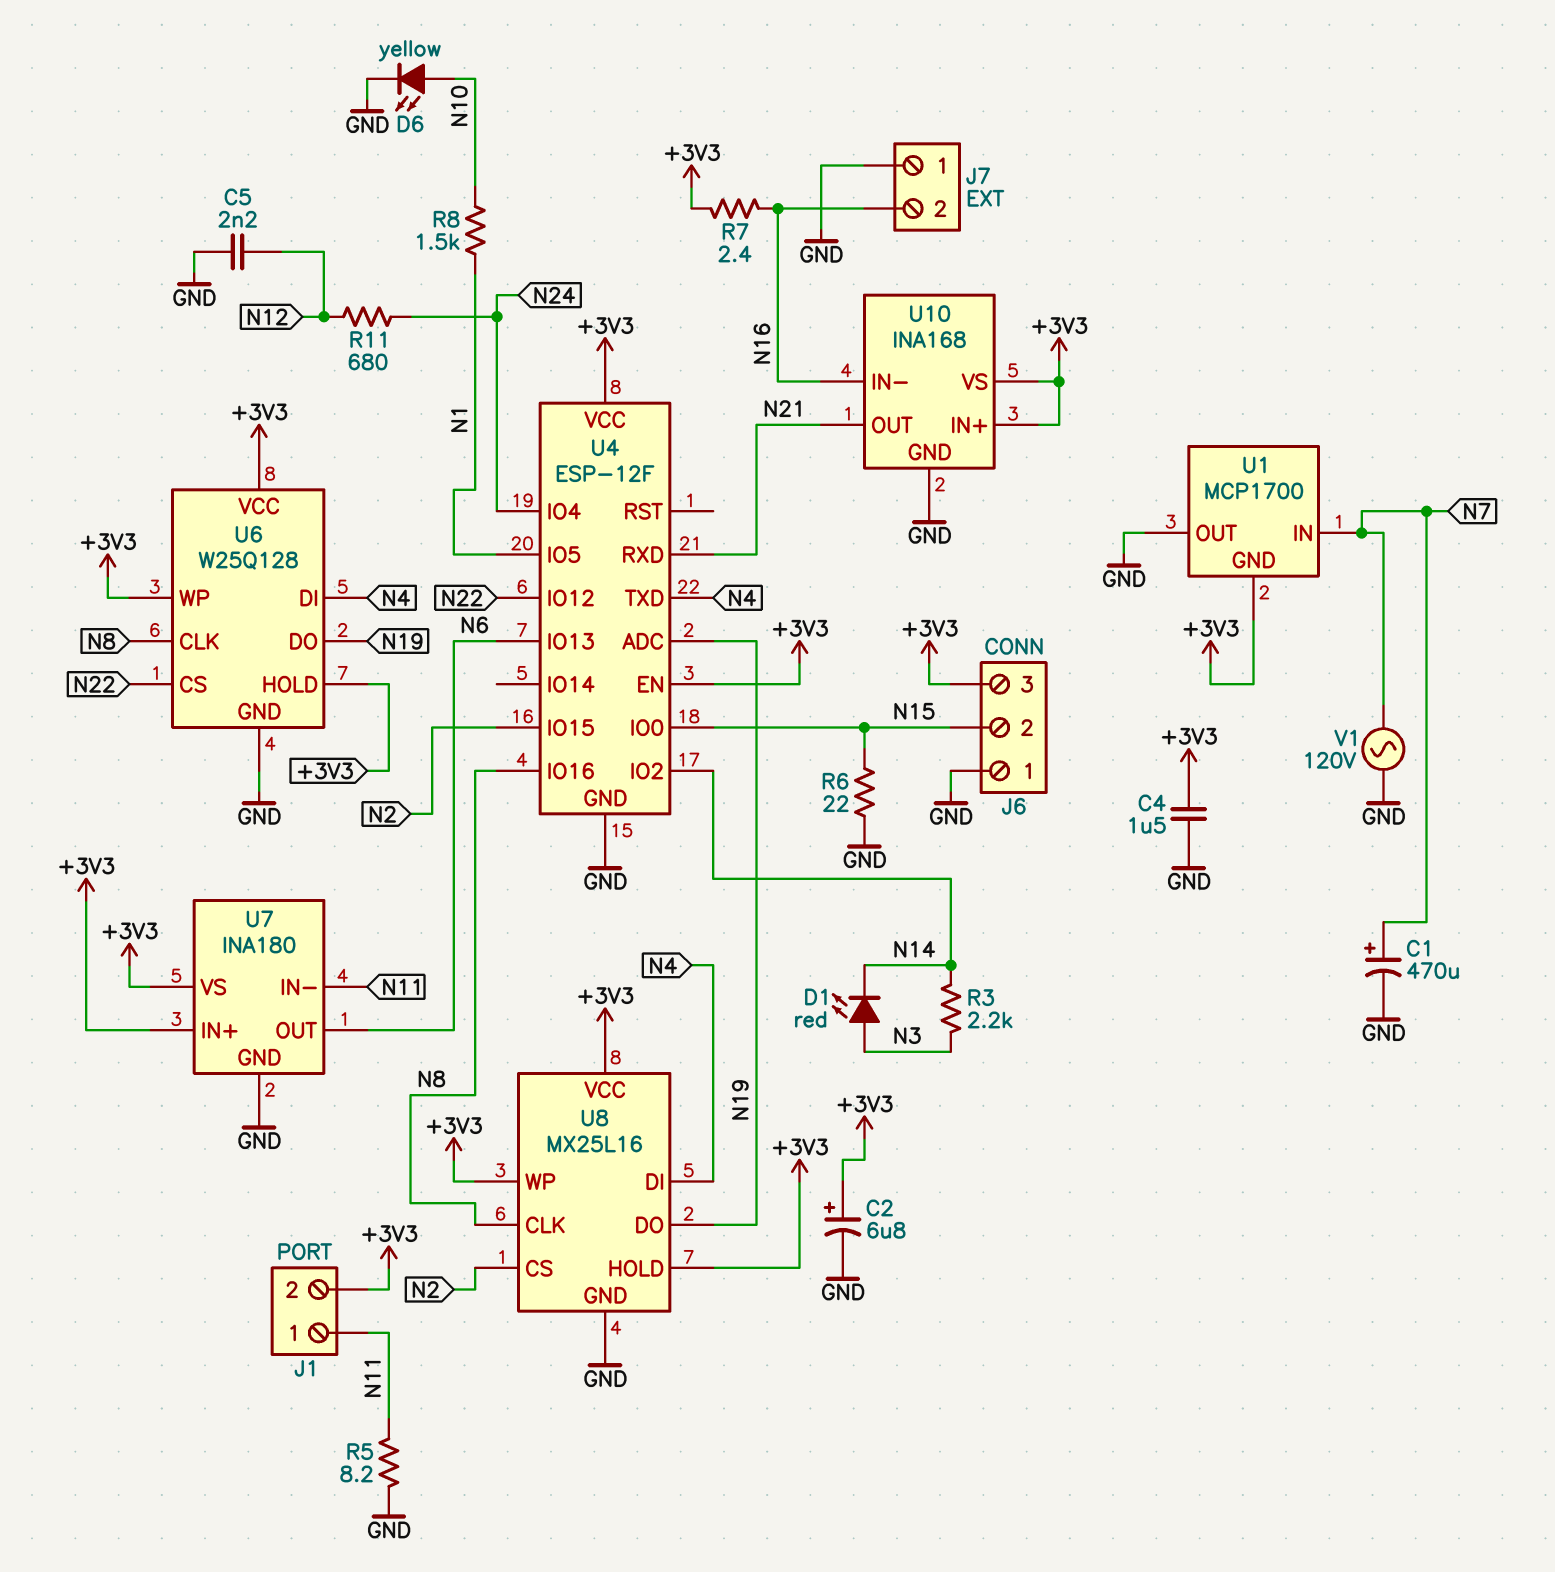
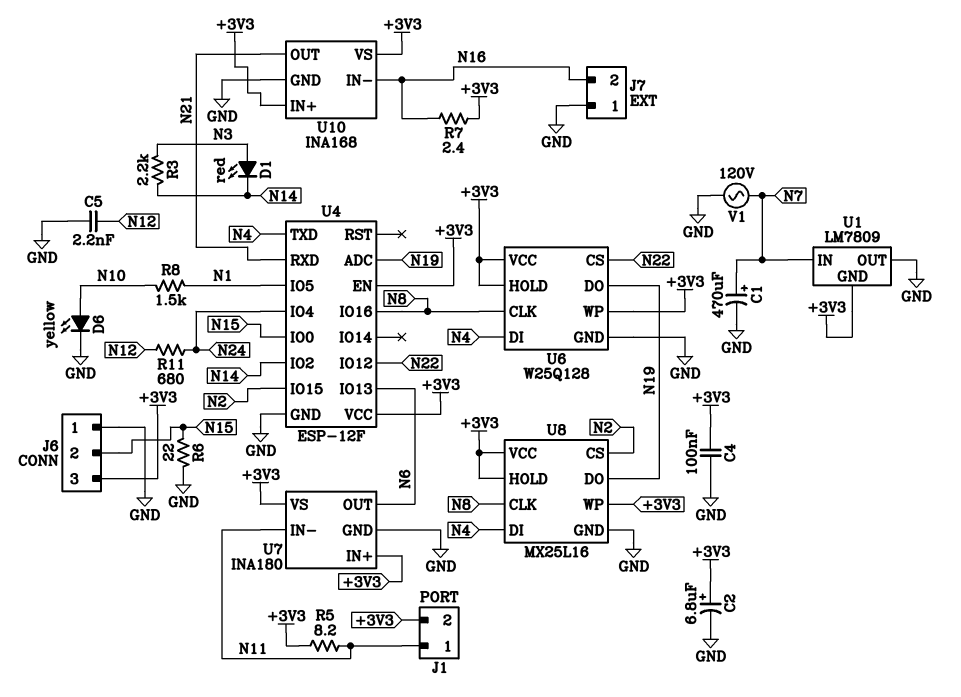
C4: 1.5uF (+3V3, GND) -> 100nF (+3V3, GND)
R5: 8.2 (GND, N11) -> 8.2 (+3V3, N11)
U1: MCP1700 -> LM7809

